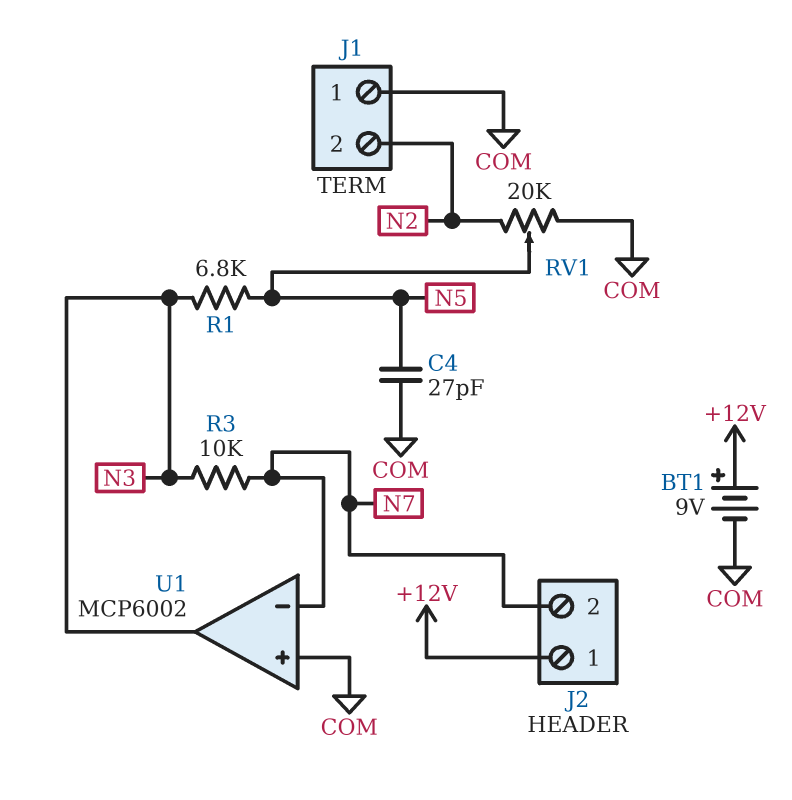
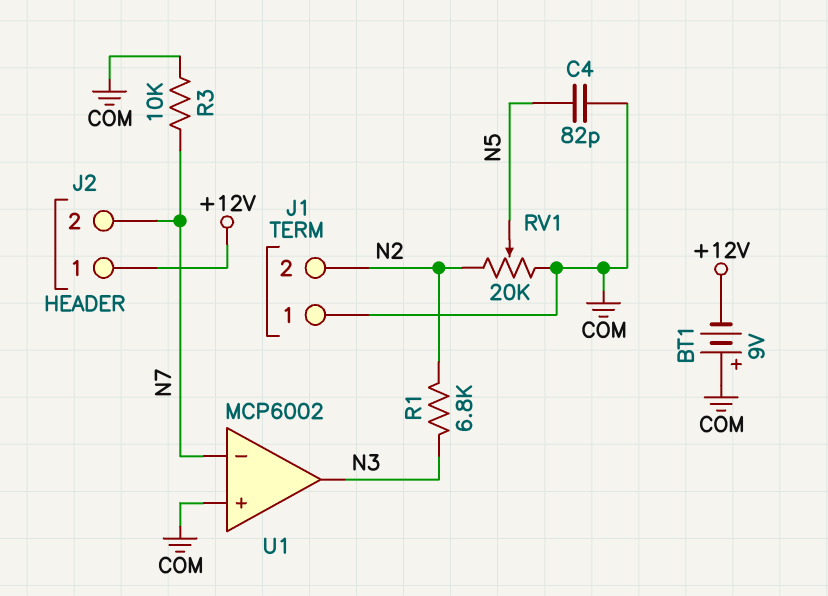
BT1: 9V (plus +12V, minus COM) -> 9V (plus COM, minus +12V)
C4: 27pF (COM, N5) -> 82pF (COM, N5)
R1: 6.8k (N3, N5) -> 6.8k (N2, N3)
R3: 10k (N3, N7) -> 10k (COM, N7)

